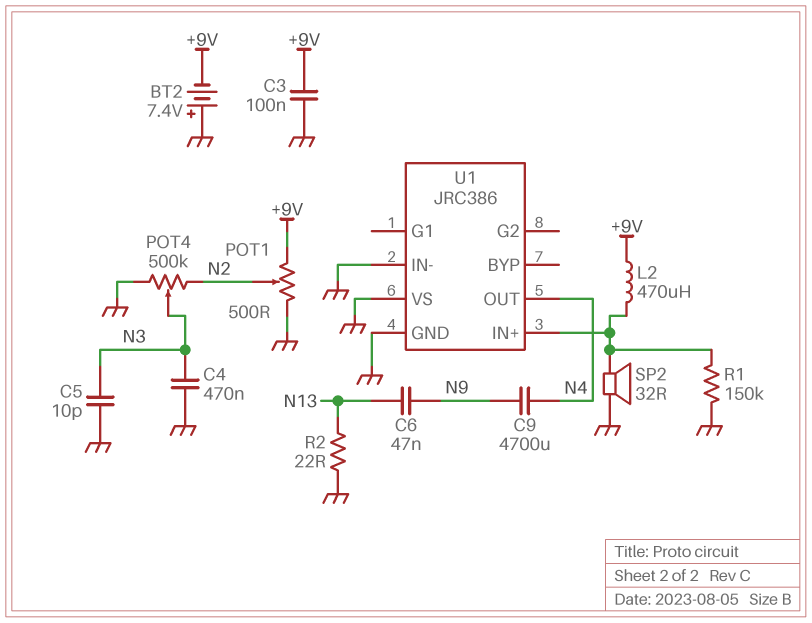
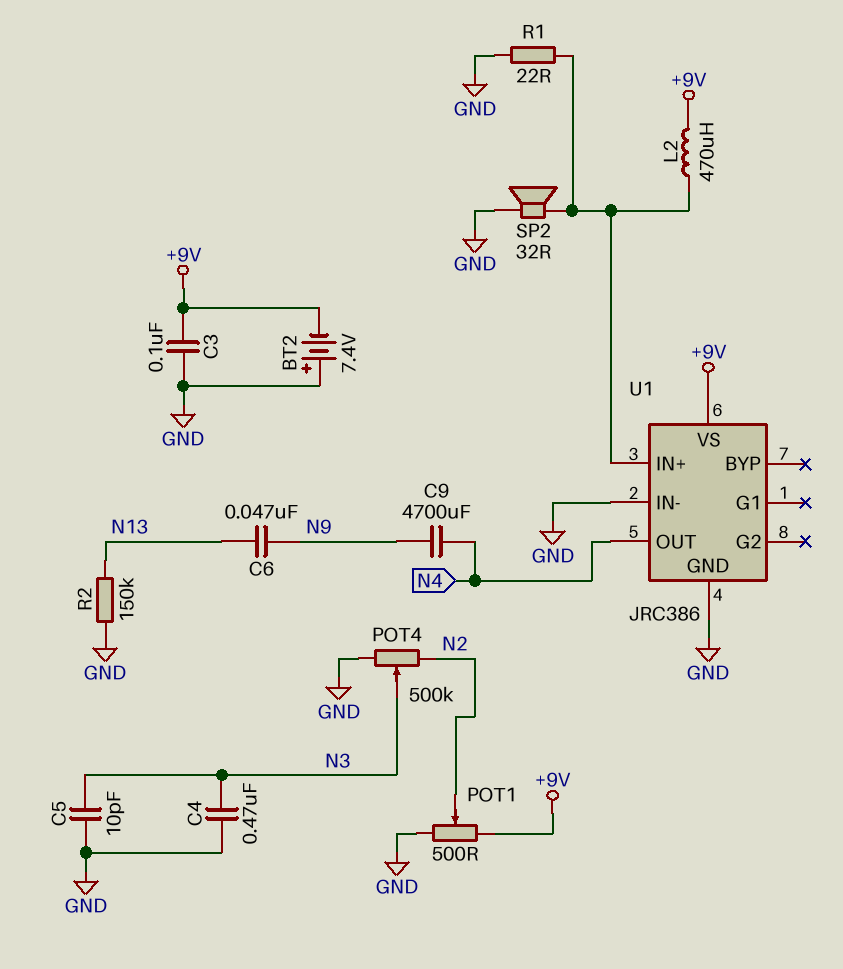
R1: 150k (GND, U1/IN+) -> 22 (GND, U1/IN+)
R2: 22 (GND, N13) -> 150k (GND, N13)
U1 pin VS: GND -> +9V

